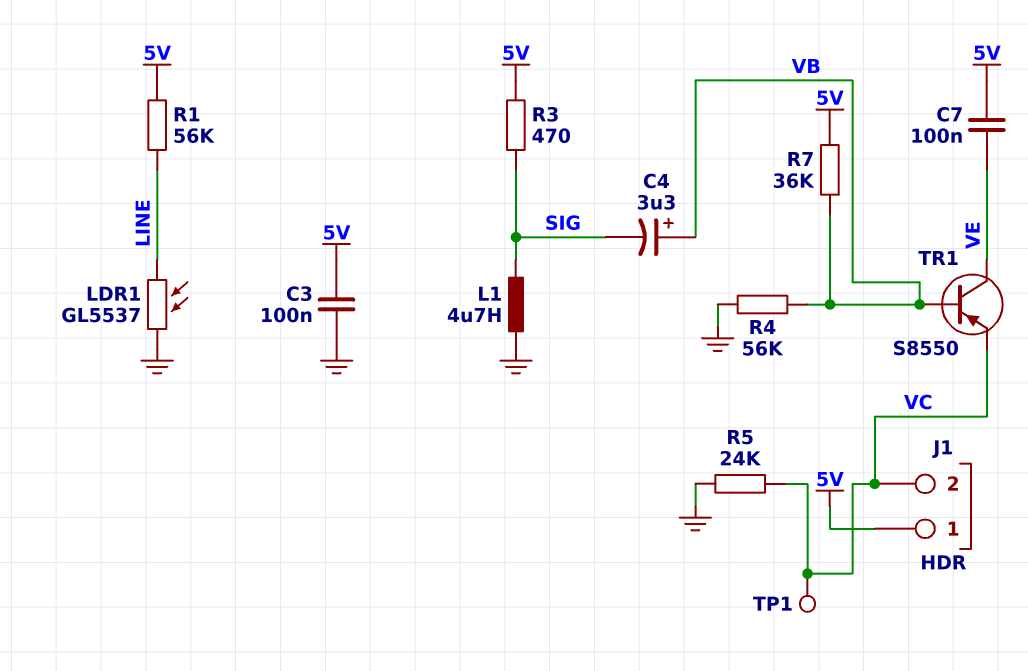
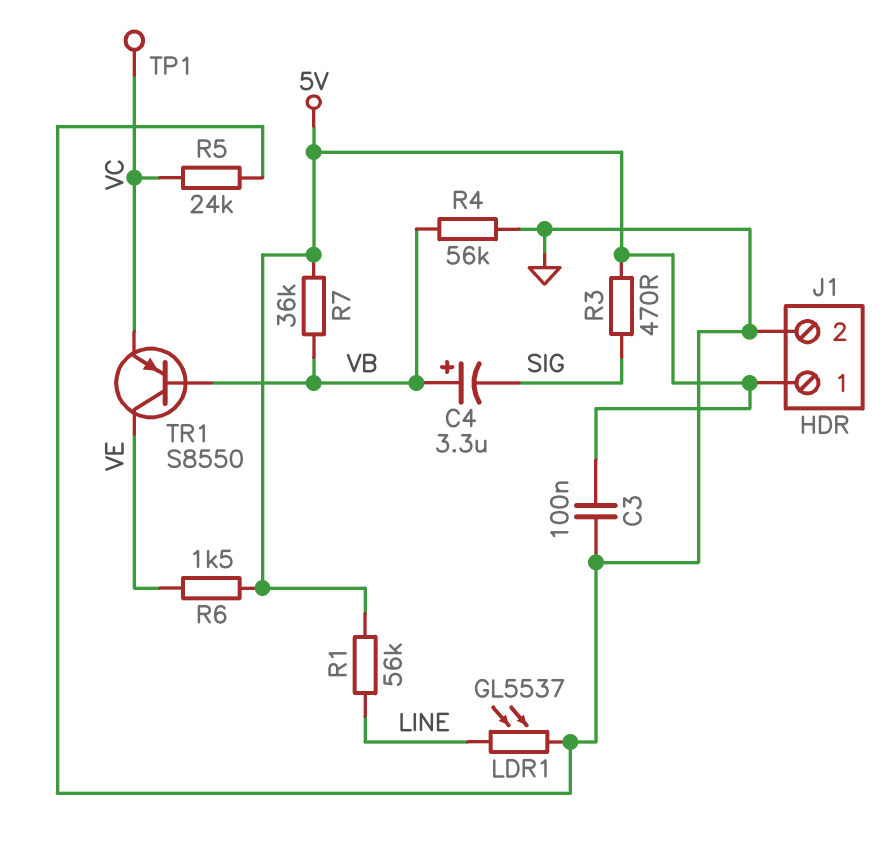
C7: 100nF (5V, VE) -> none
J1 pin 2: VC -> GND
L1: 4.7uH (GND, SIG) -> none
R6: none -> 1.5k (5V, VE)

